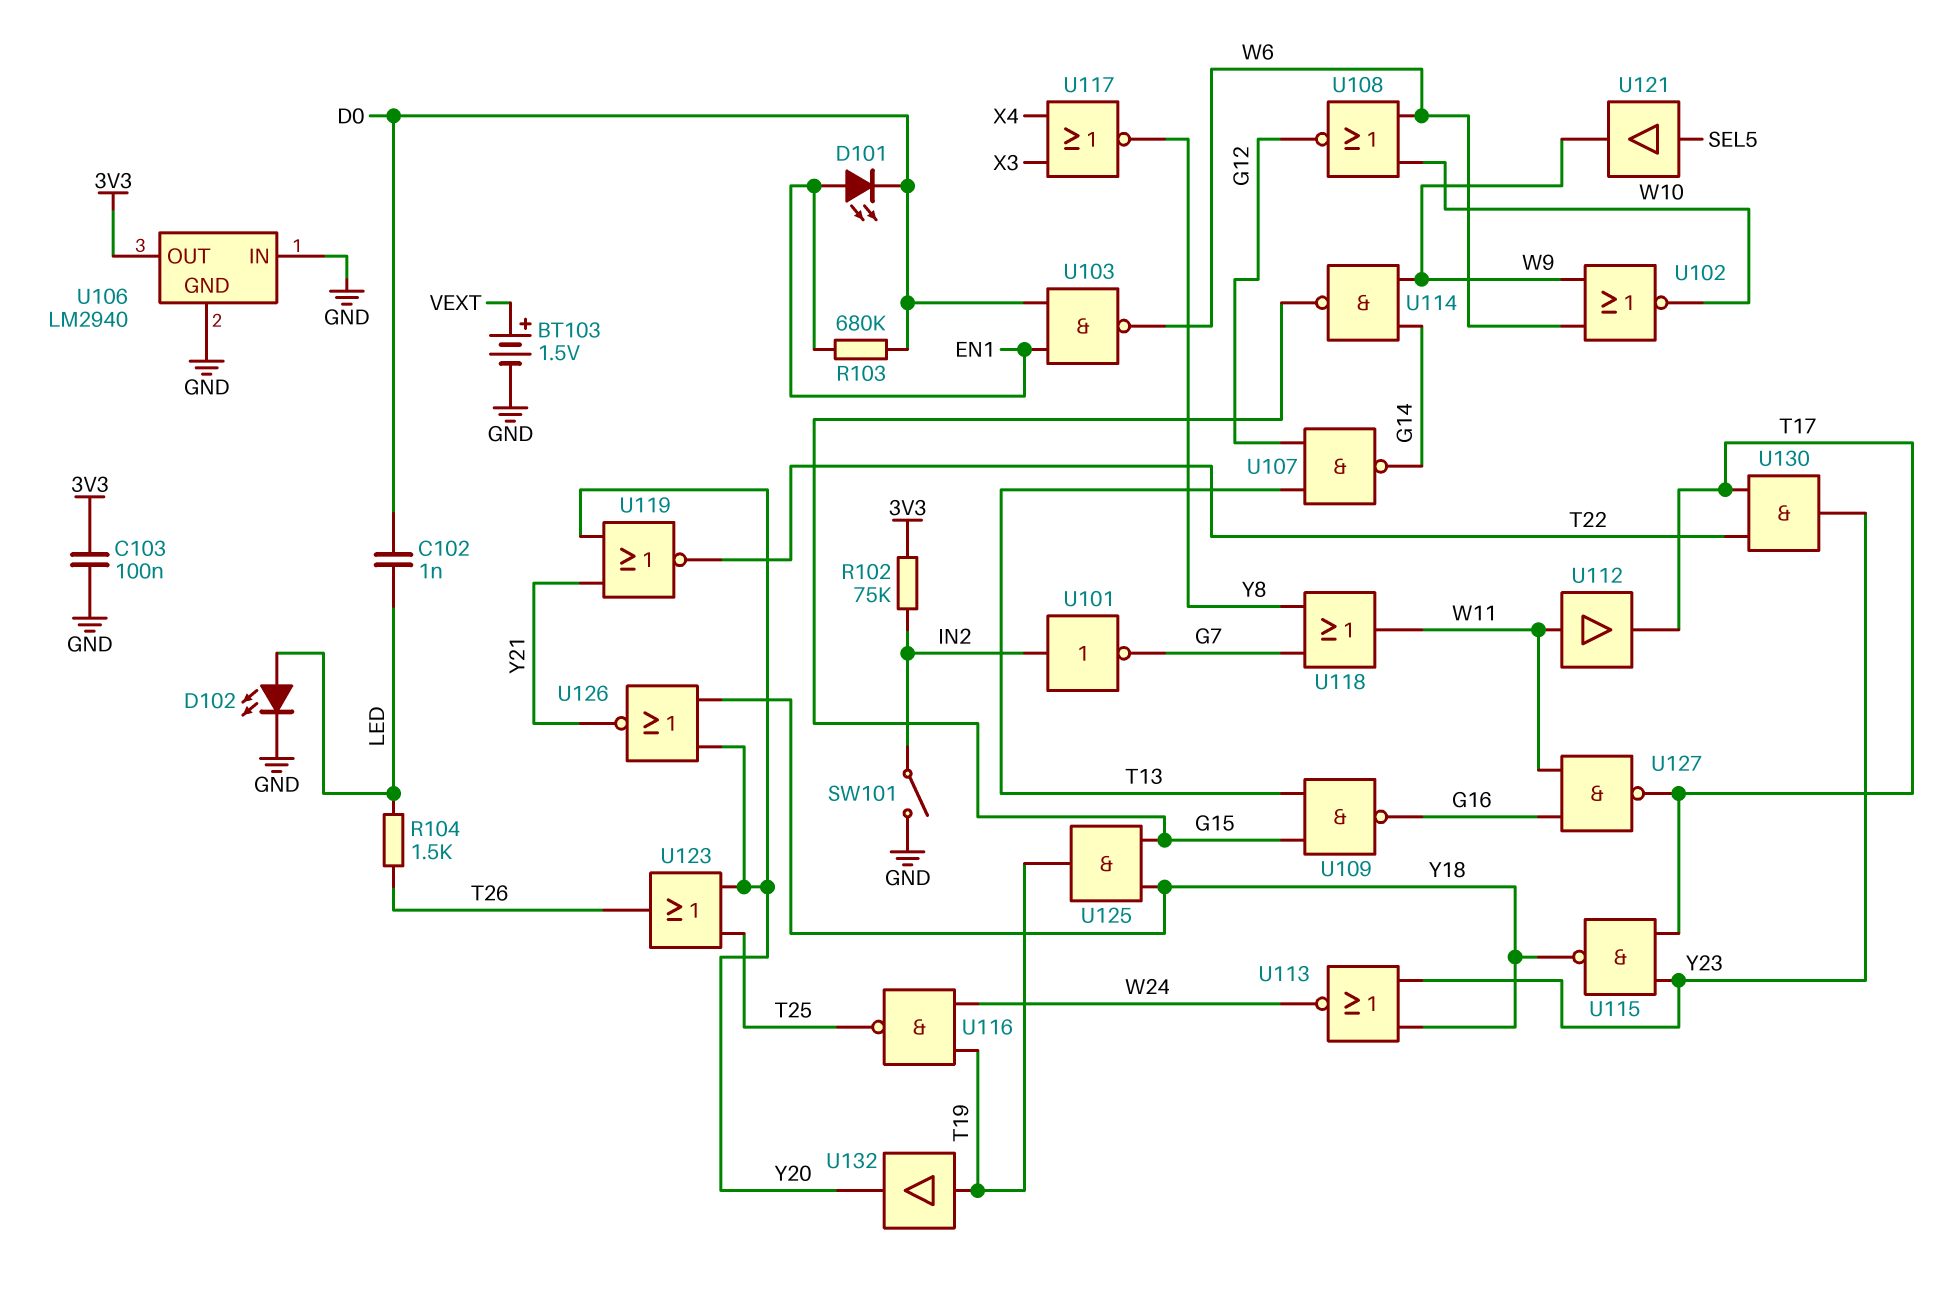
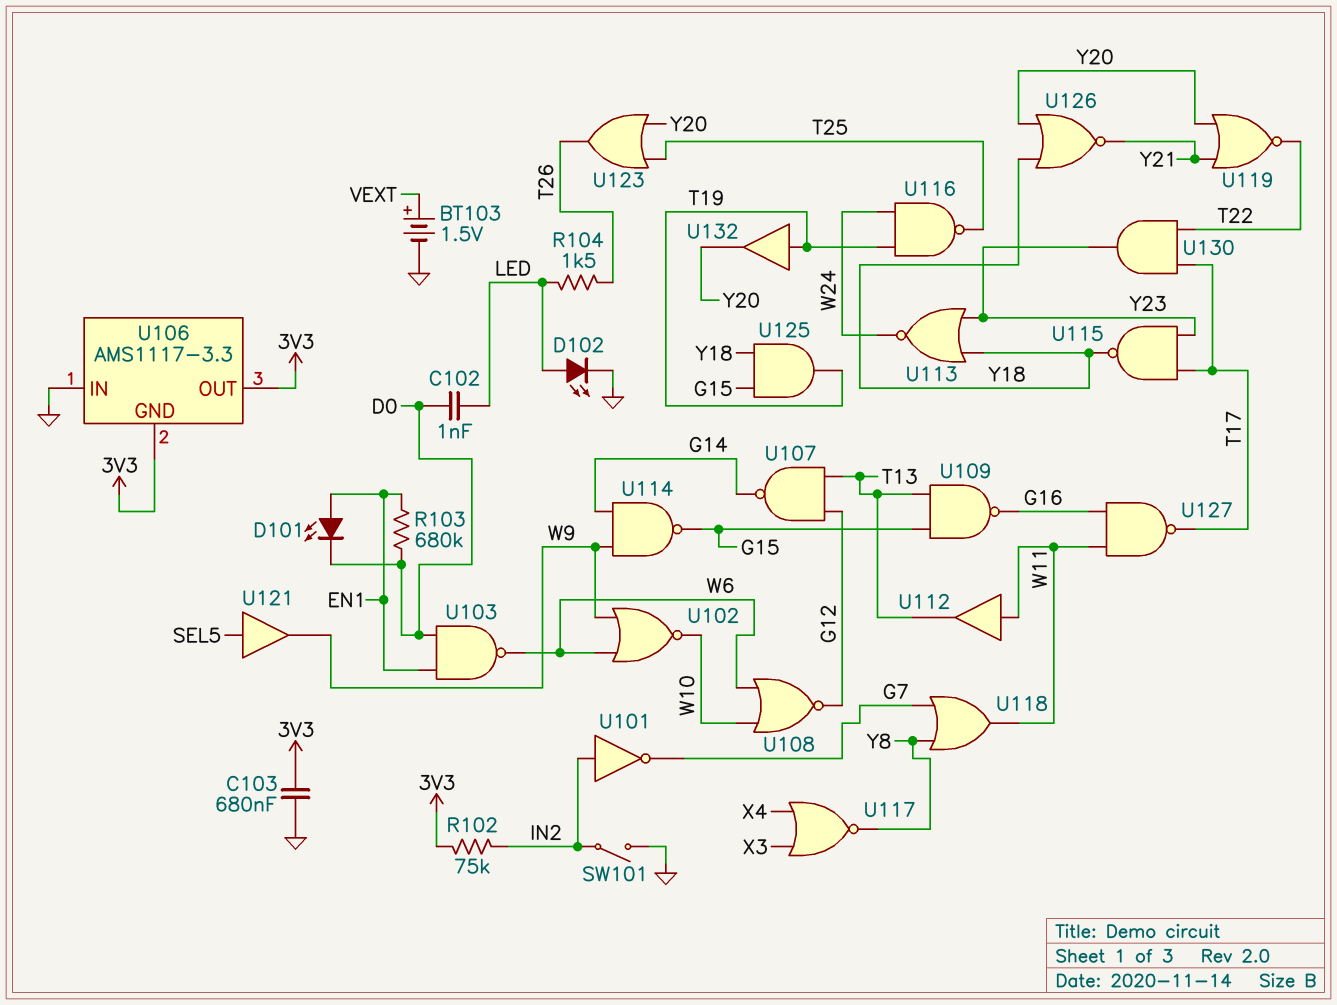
C103: 100nF (3V3, GND) -> 680nF (3V3, GND)
U106: LM2940 -> AMS1117-3.3
U106 pin GND: GND -> 3V3
U112: buffer (in W11, out T17) -> buffer (in W11, out T13)

